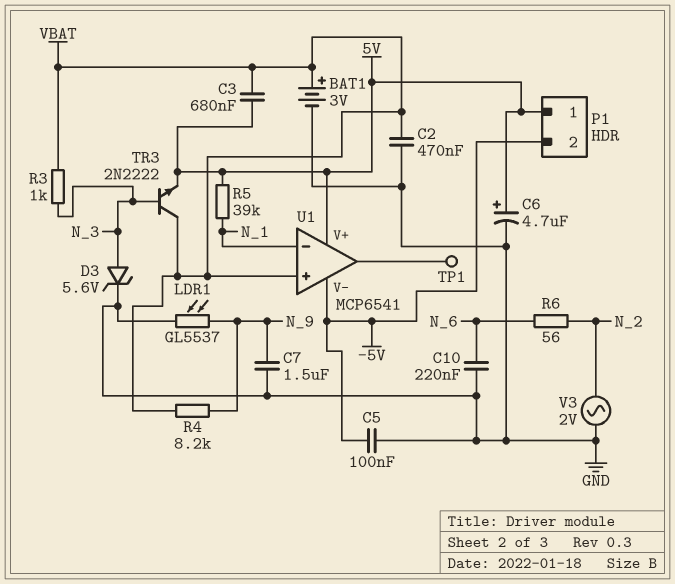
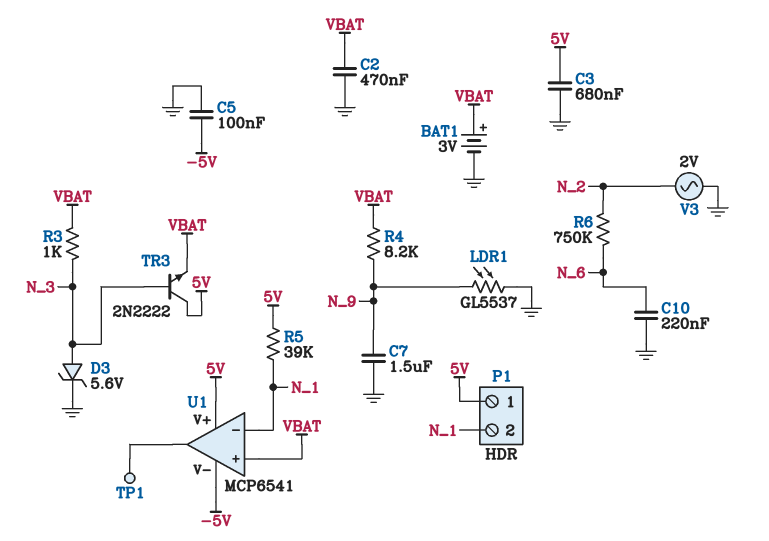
C3: 680nF (5V, VBAT) -> 680nF (5V, GND)
C6: 4.7uF (plus 5V, minus GND) -> none
P1 pin 2: -5V -> N_1
R6: 56 (N_2, N_6) -> 750k (N_2, N_6)
TR3: NPN 2N2222 (B N_3, C VBAT, E 5V) -> NPN 2N2222 (B N_3, C 5V, E VBAT)

